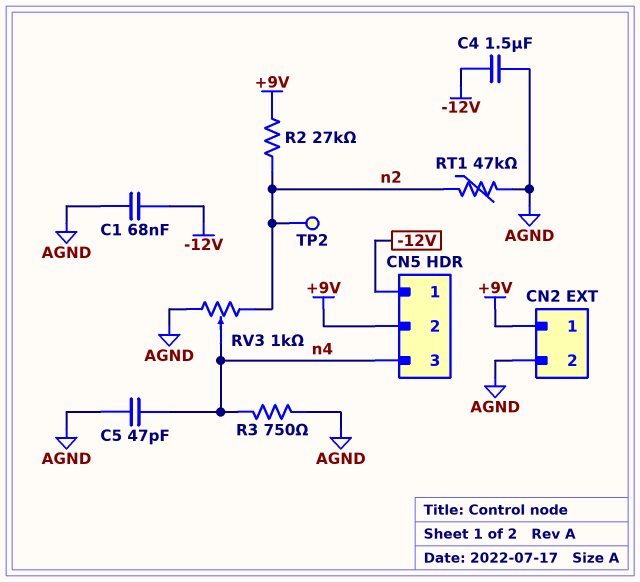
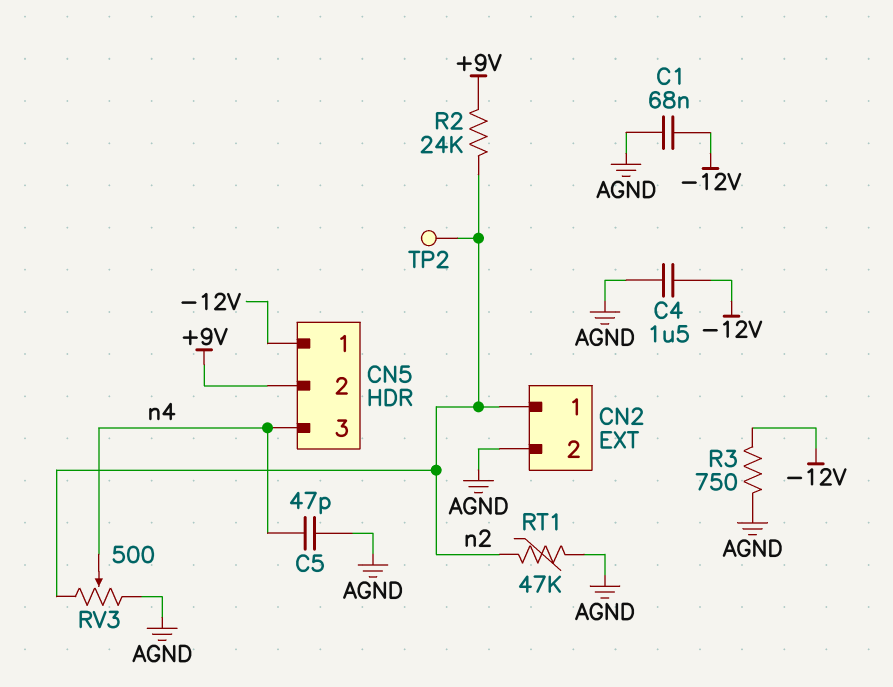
CN2 pin 1: +9V -> n2
R2: 27k (+9V, n2) -> 24k (+9V, n2)
R3: 750 (AGND, n4) -> 750 (-12V, AGND)
RV3: 1k (AGND, n2, wiper n4) -> 500 (AGND, n2, wiper n4)

